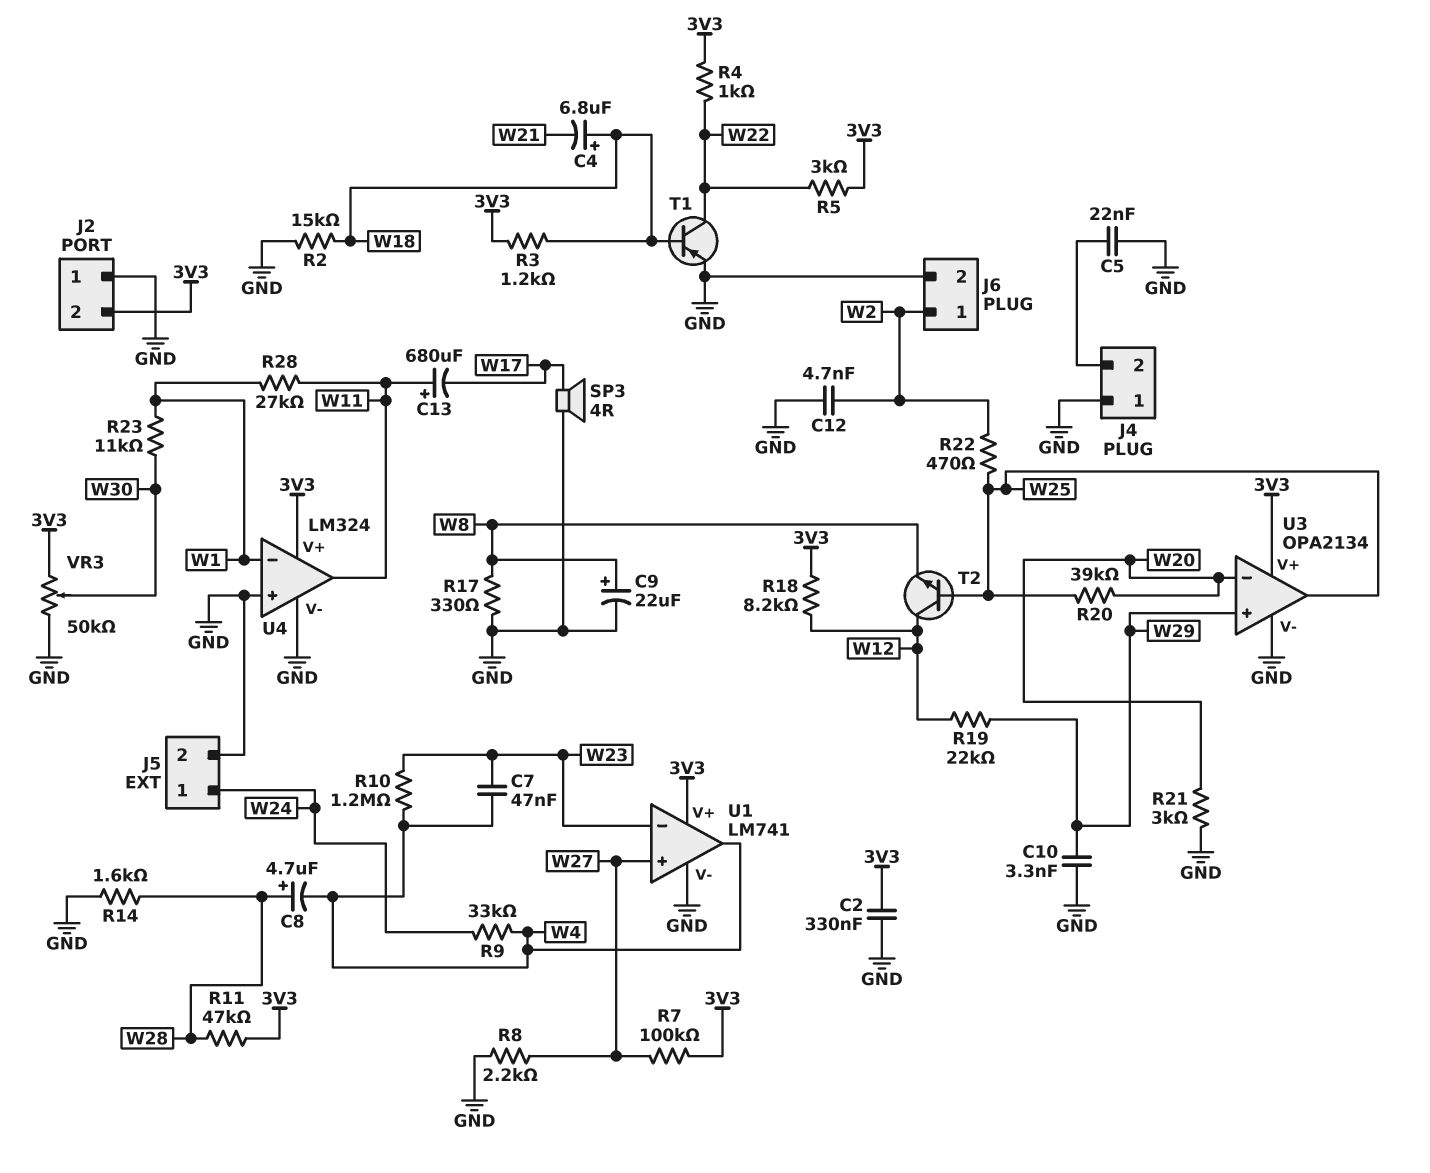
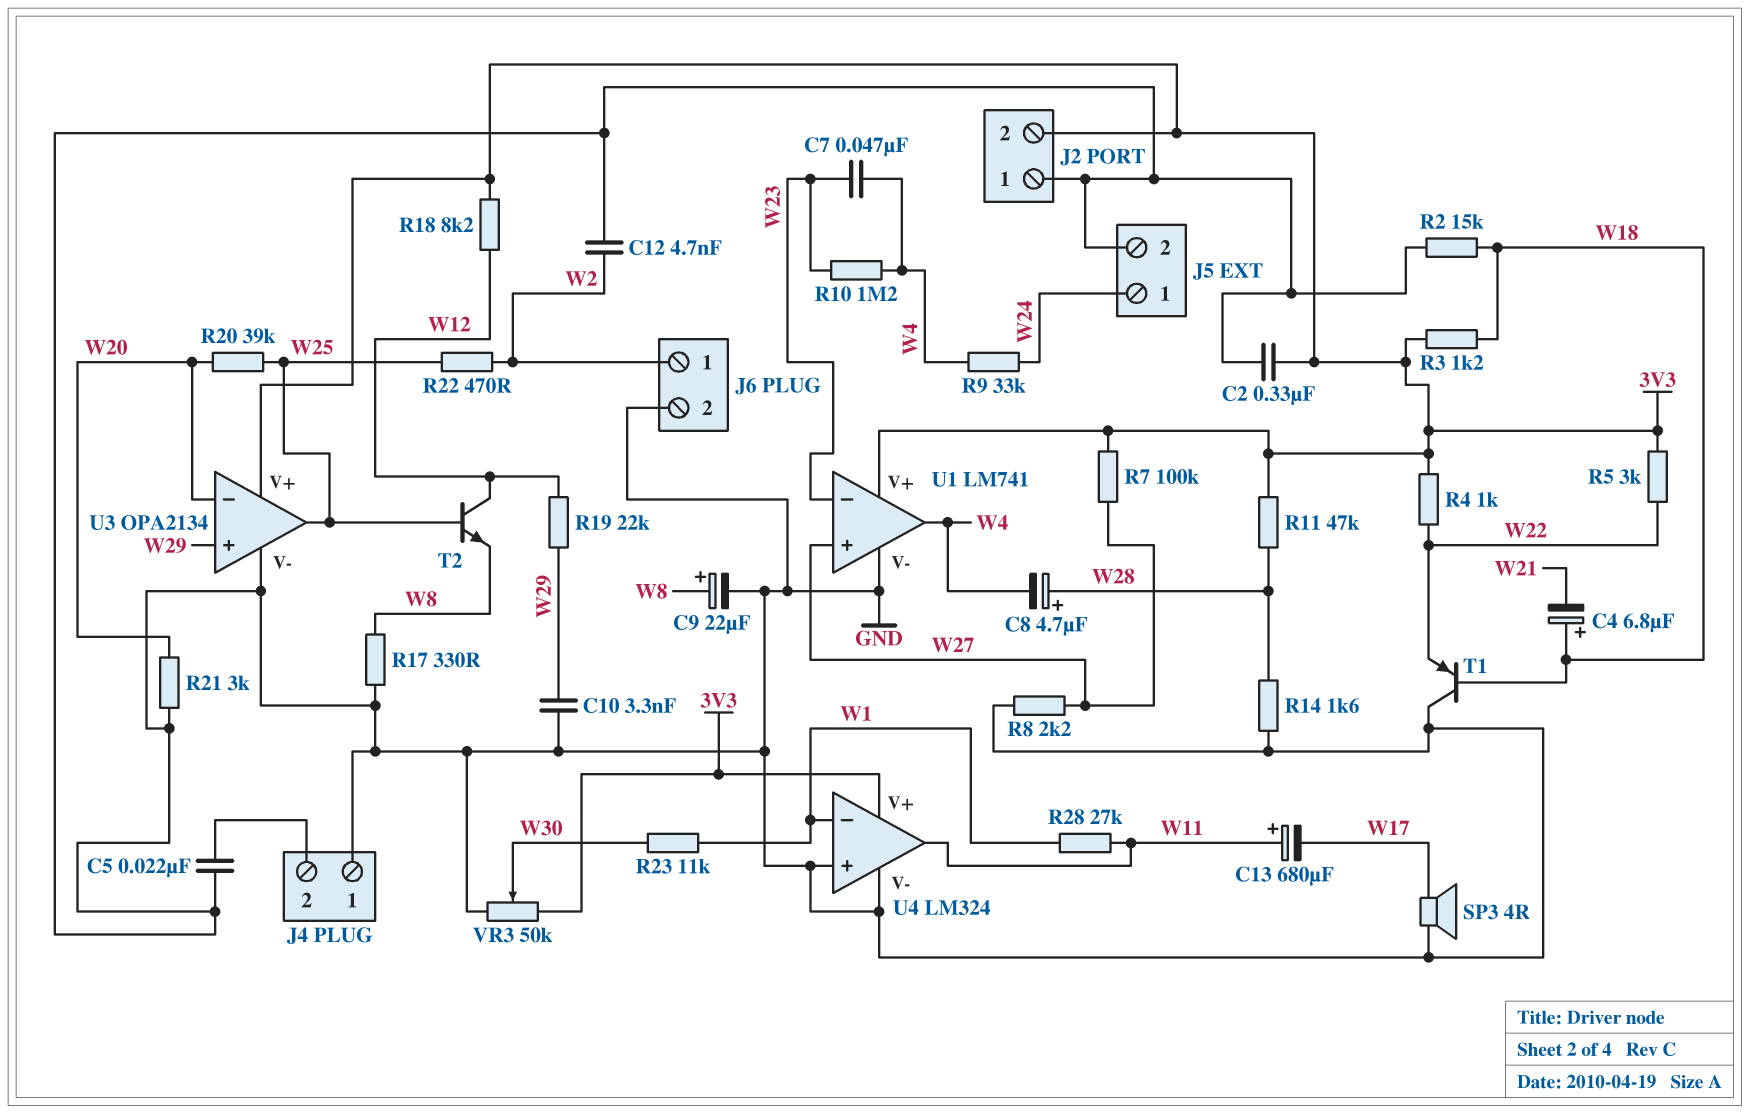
T1: PNP (B W18, C W22, E GND) -> PNP (B W18, C GND, E W22)

